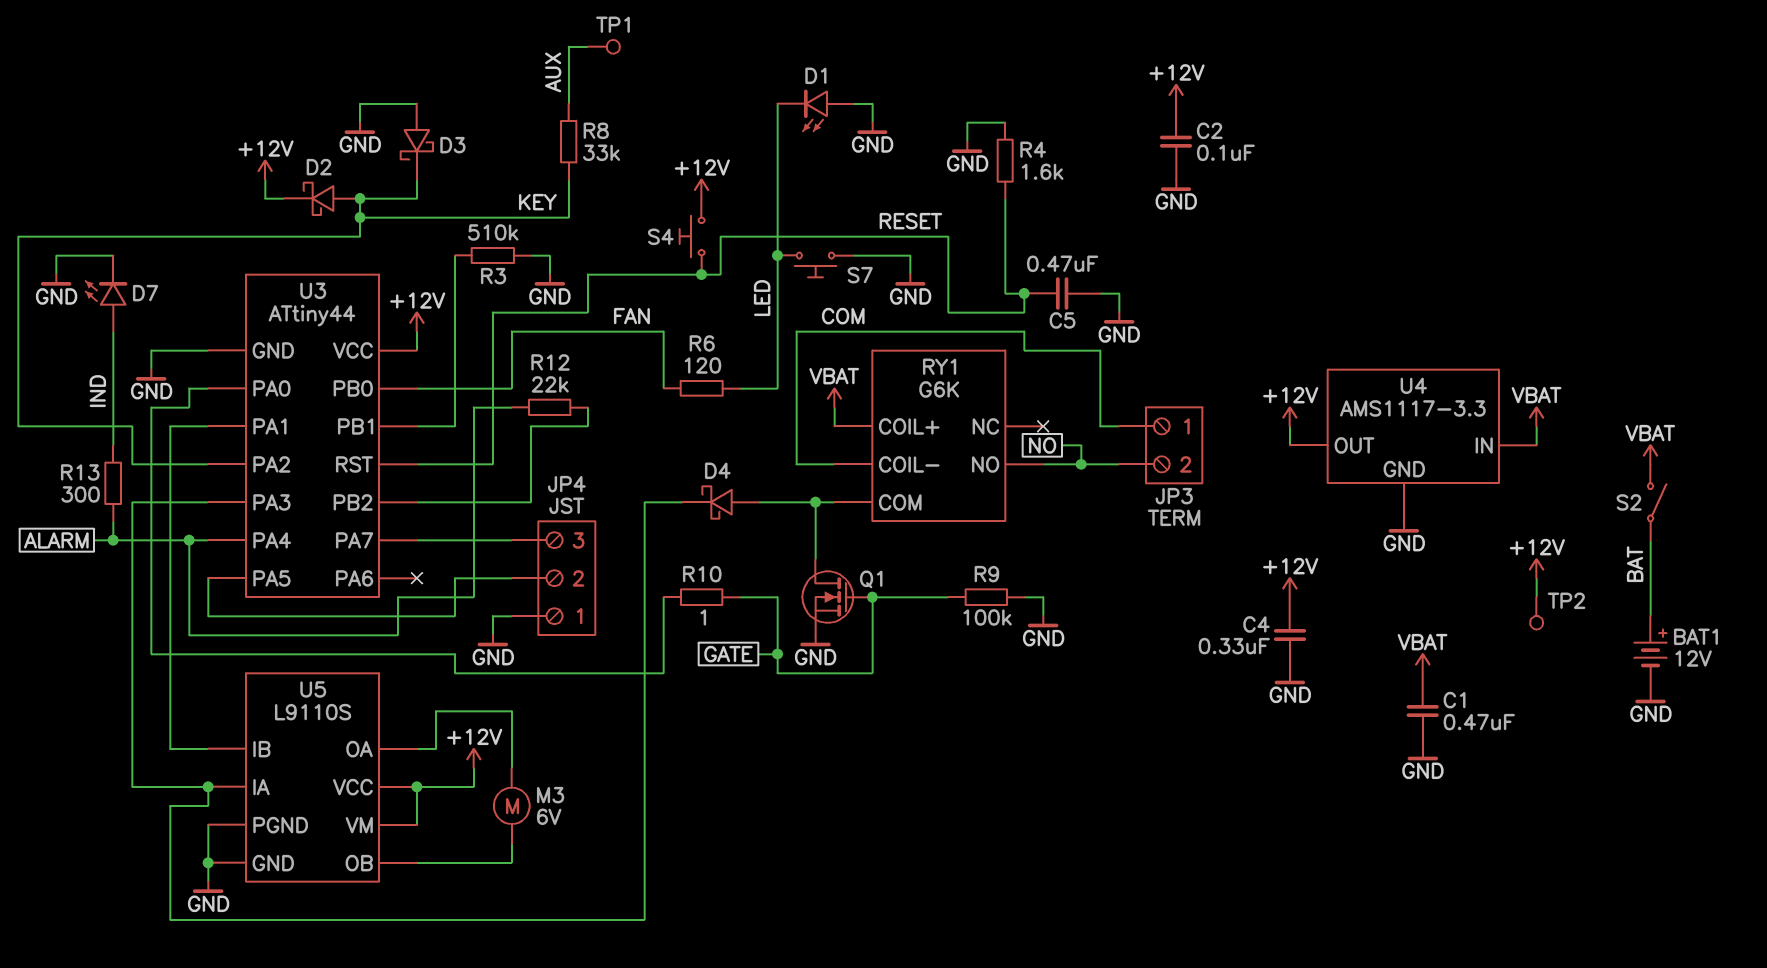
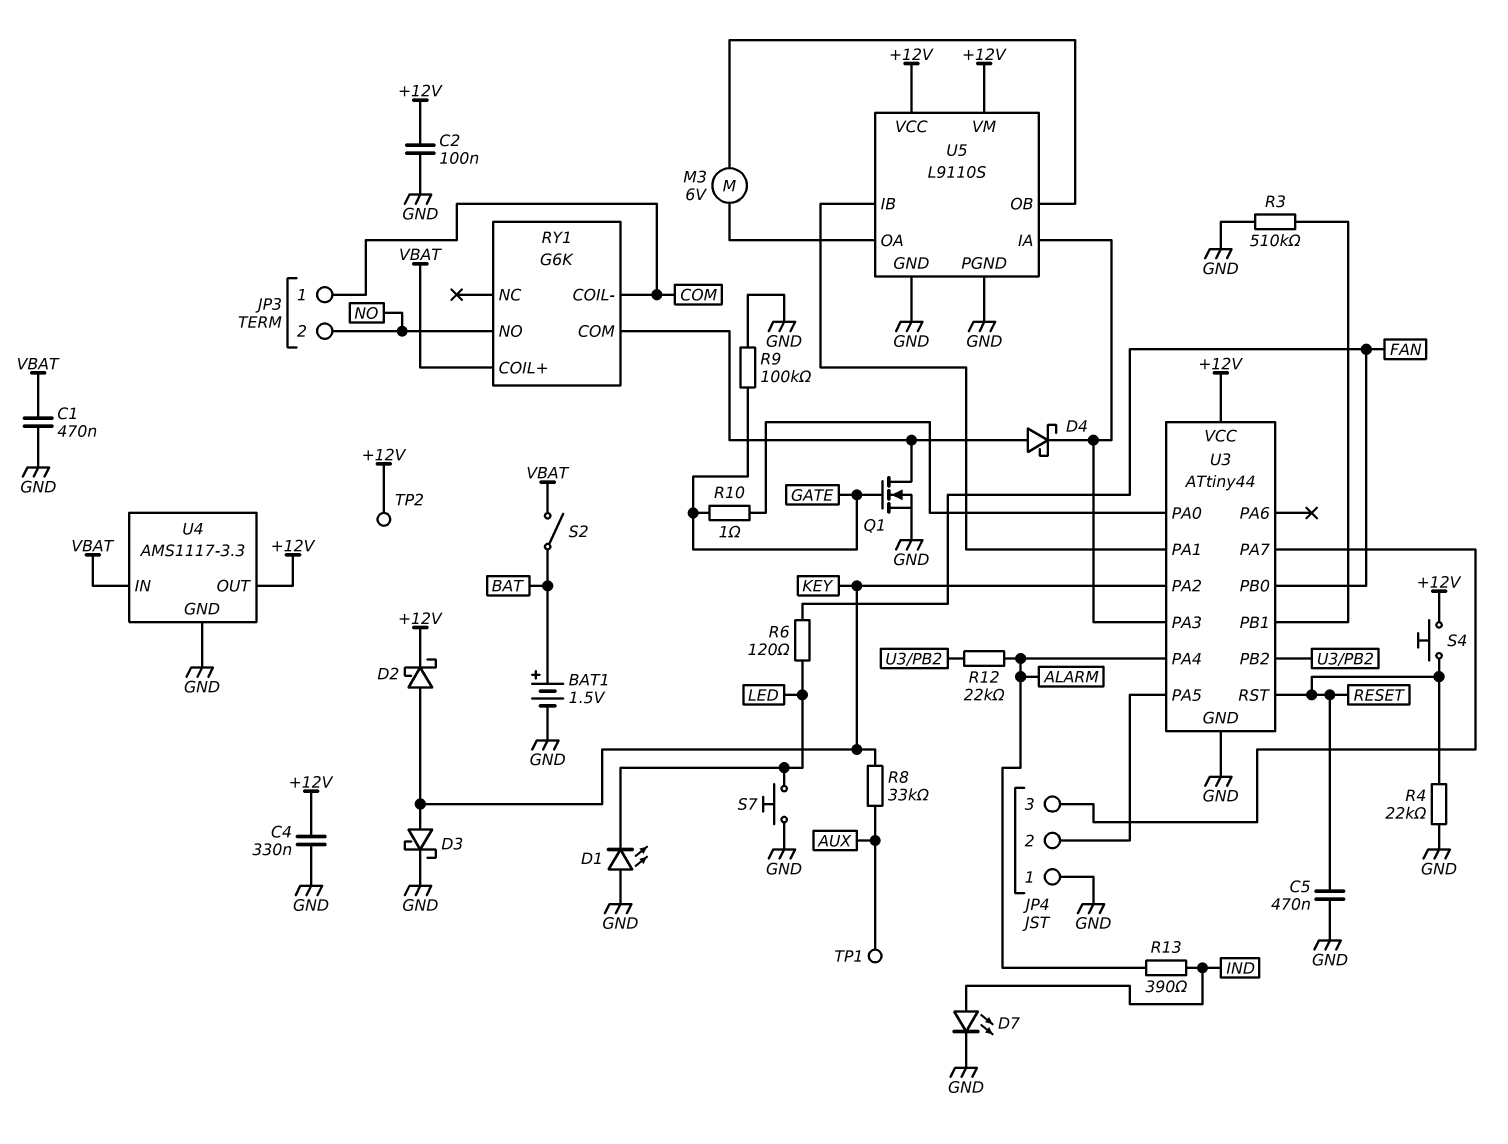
BAT1: 12V (plus BAT, minus GND) -> 1.5V (plus BAT, minus GND)
D3: schottky (A GND, K KEY) -> schottky (A KEY, K GND)
R4: 1.6k (GND, RESET) -> 22k (GND, RESET)
R13: 300 (ALARM, IND) -> 390 (ALARM, IND)

